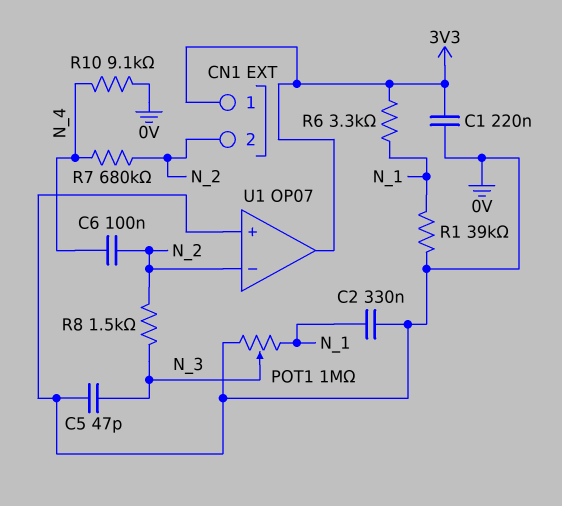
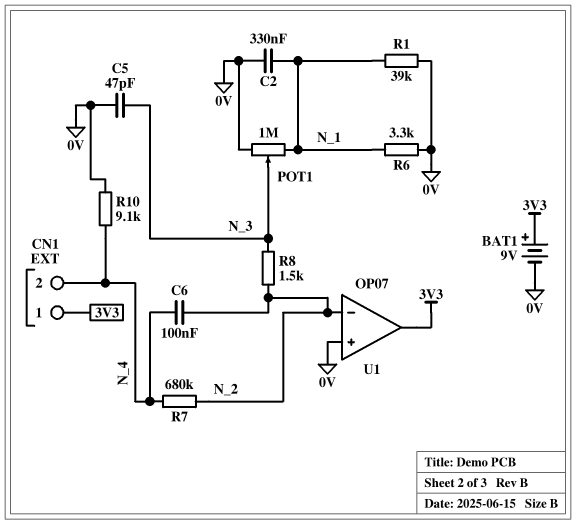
BAT1: none -> 9V (plus 3V3, minus 0V)
C1: 220nF (0V, 3V3) -> none
CN1 pin 2: N_2 -> N_4
R6: 3.3k (3V3, N_1) -> 3.3k (0V, N_1)

